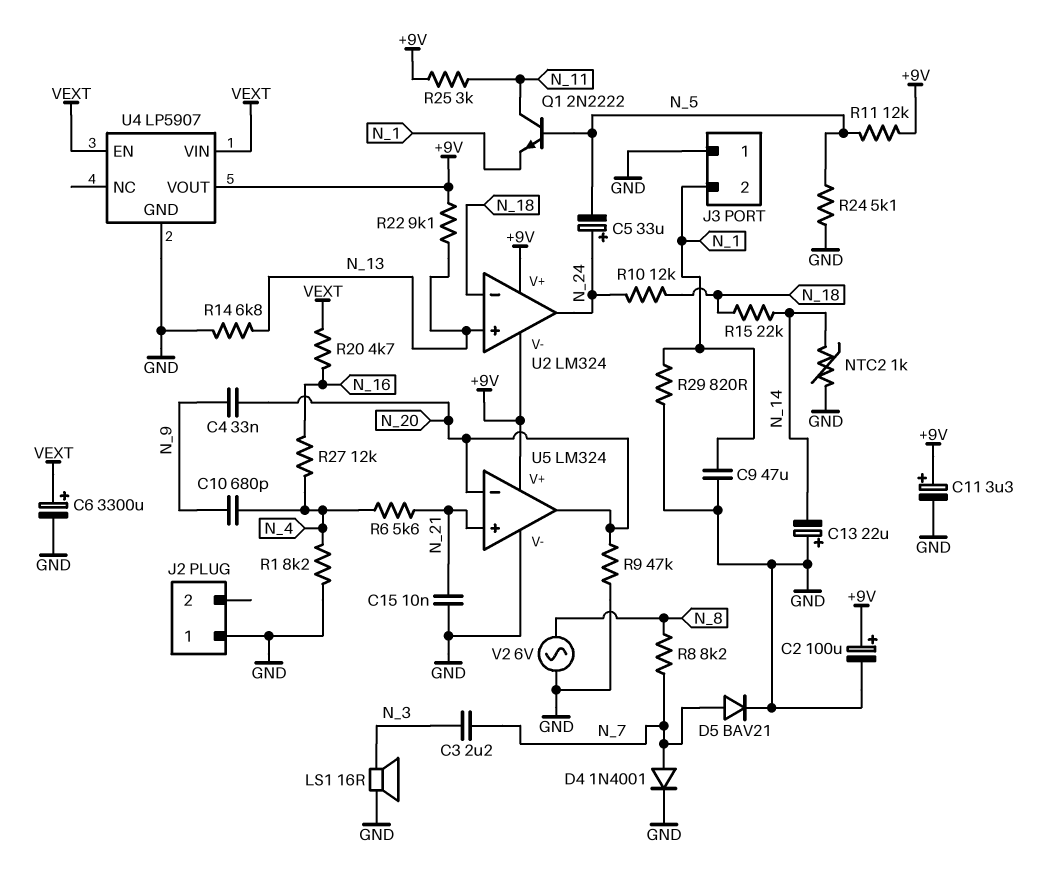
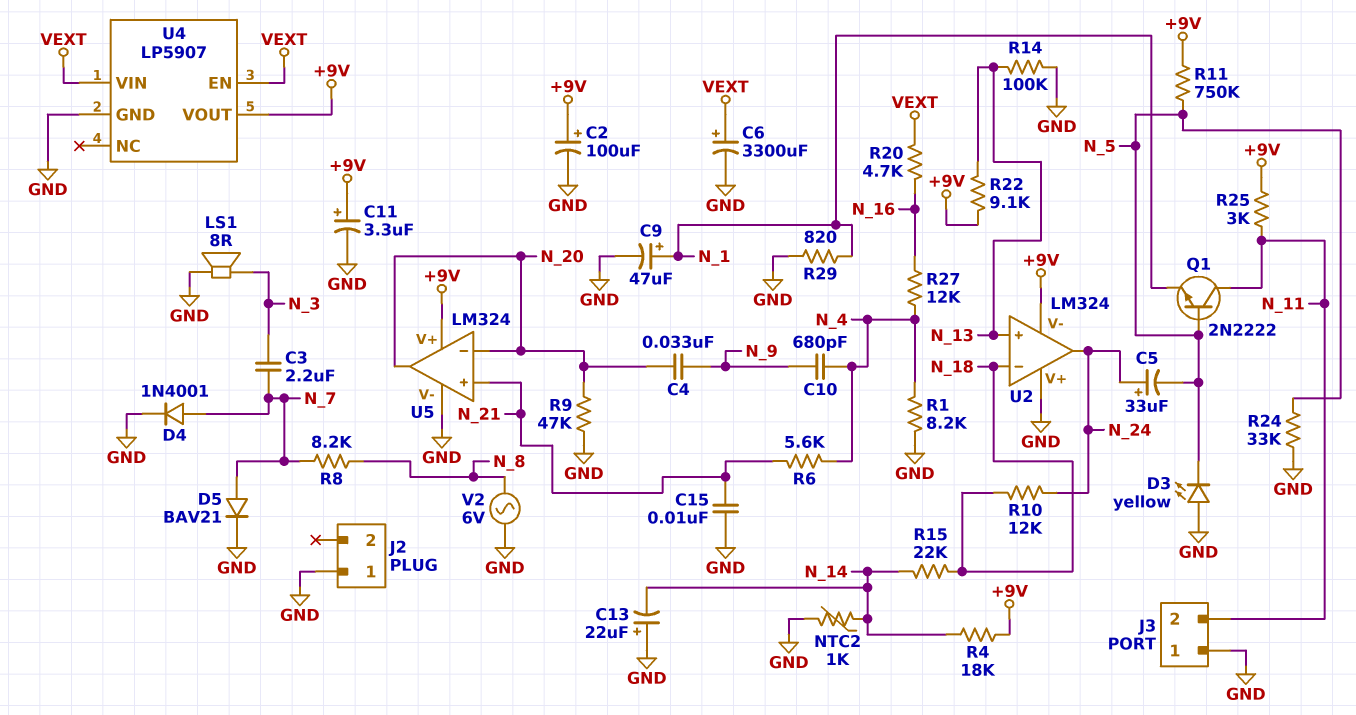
C9: 47uF (GND, N_1) -> 47uF (plus N_1, minus GND)
D3: none -> LED yellow (A GND, K N_5)
J3 pin 2: N_1 -> N_11
LS1: speaker 16R (GND, N_3) -> speaker 8R (GND, N_3)
R4: none -> 18k (+9V, N_14)
R11: 12k (+9V, N_5) -> 750k (+9V, N_5)
R14: 6.8k (GND, N_13) -> 100k (GND, N_13)
R24: 5.1k (GND, N_5) -> 33k (GND, N_5)
U2 pin V+: +9V -> GND

